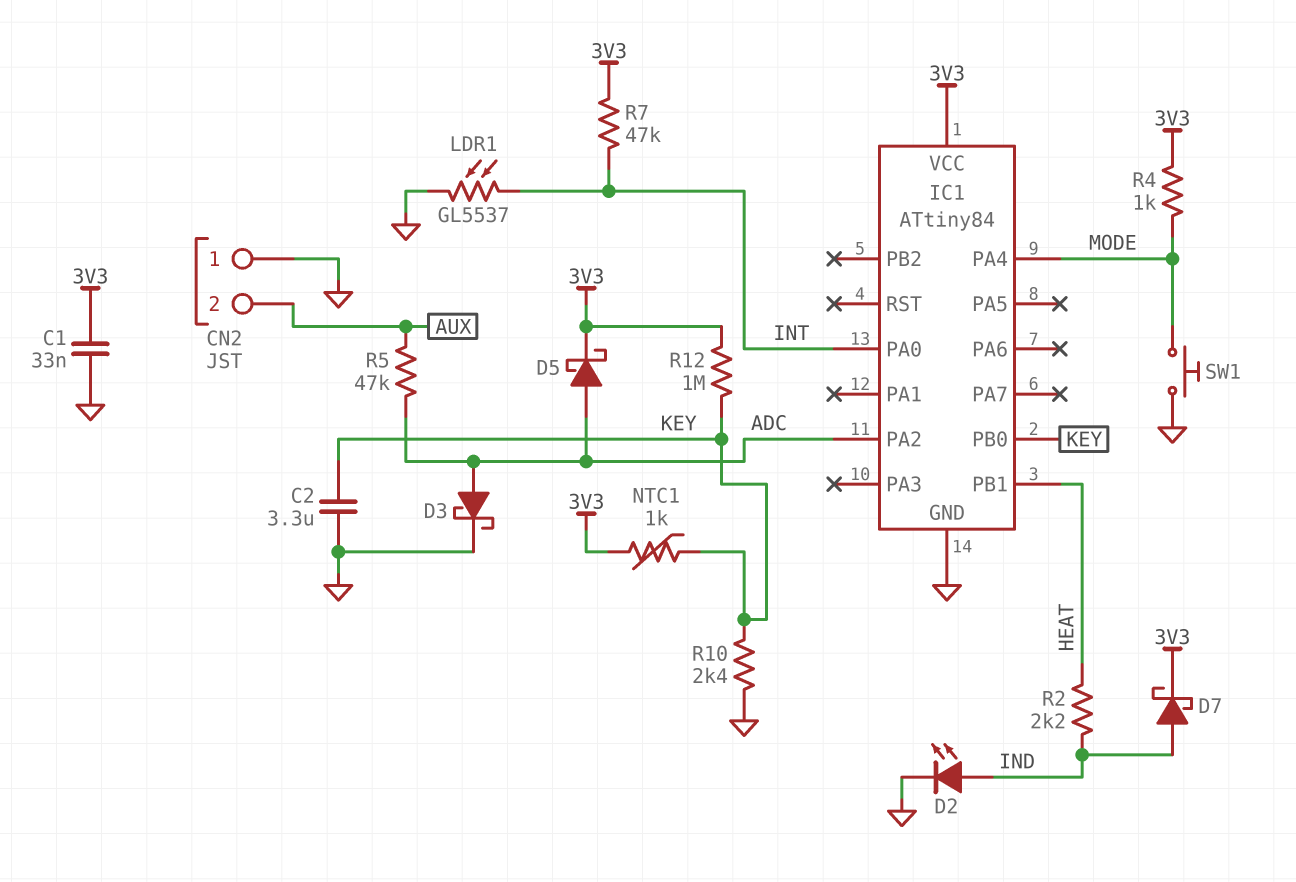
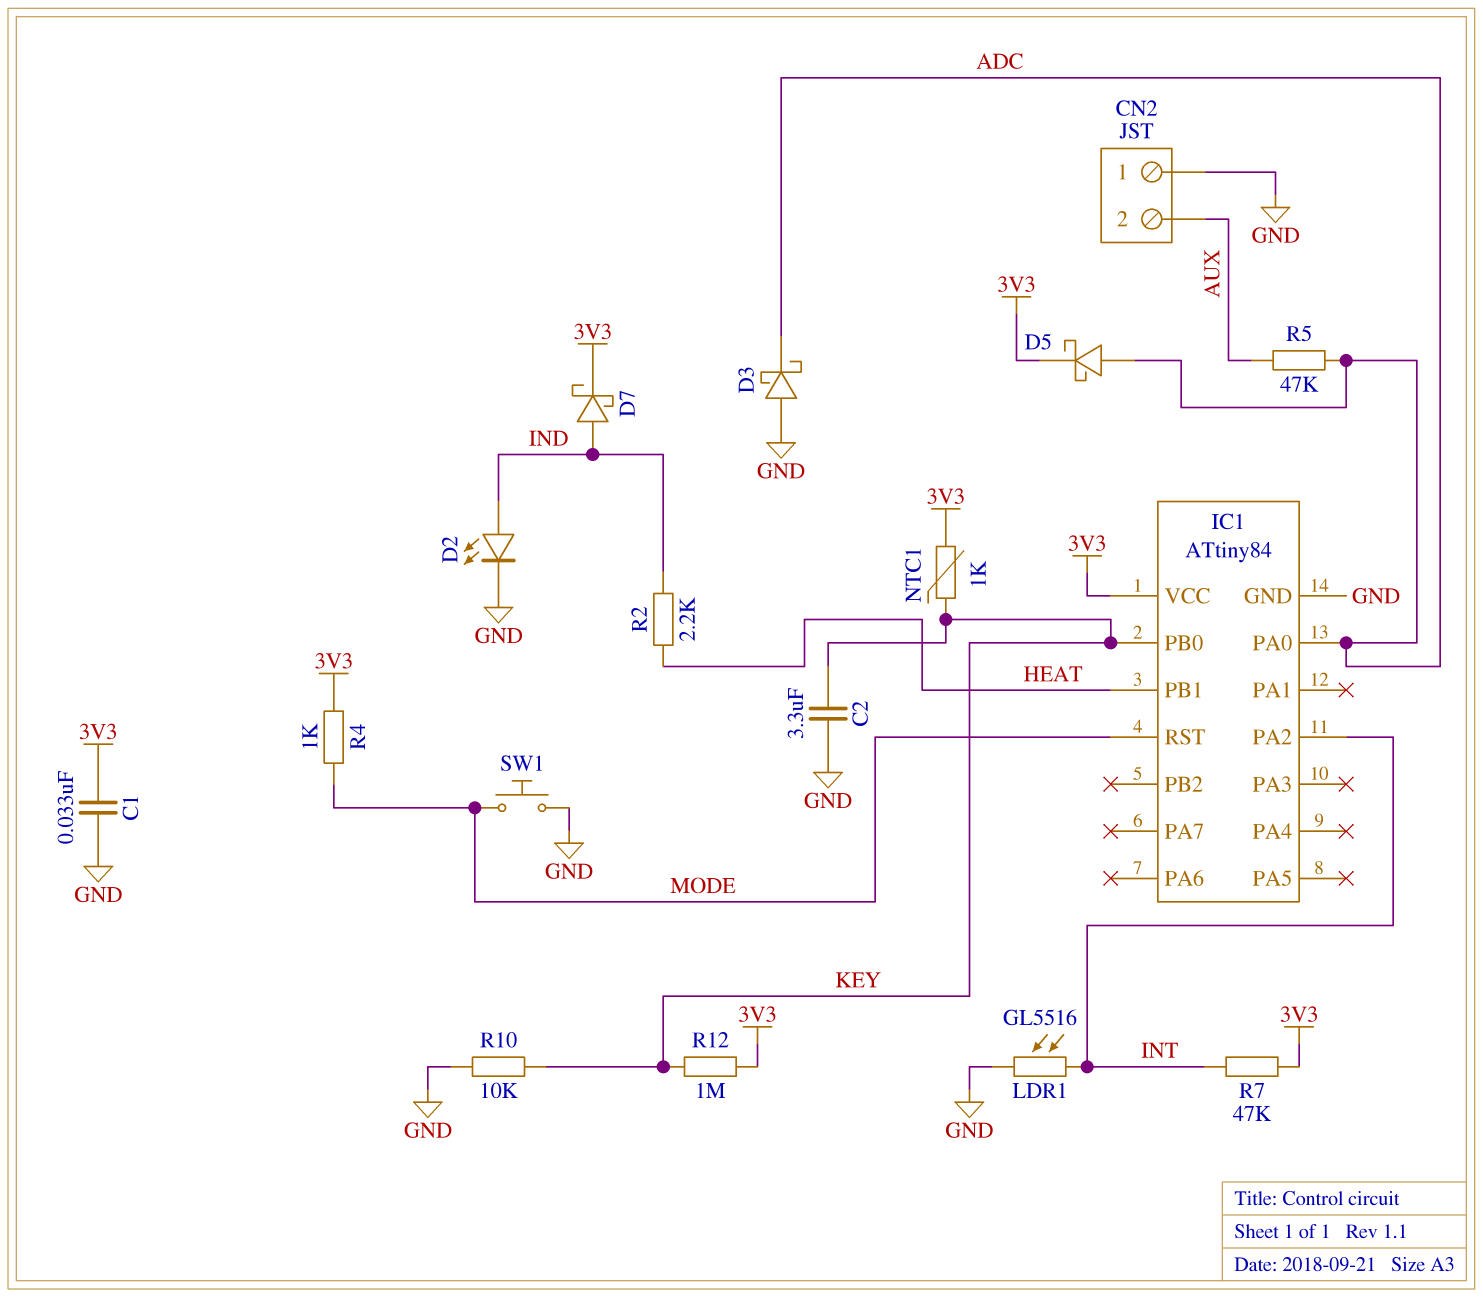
D3: schottky (A ADC, K GND) -> schottky (A GND, K ADC)
IC1 pin PA0: INT -> ADC
IC1 pin PA2: ADC -> INT
IC1 pin PA4: MODE -> none
IC1 pin RST: none -> MODE
LDR1: GL5537 (GND, INT) -> GL5516 (GND, INT)
R10: 2.4k (GND, KEY) -> 10k (GND, KEY)

